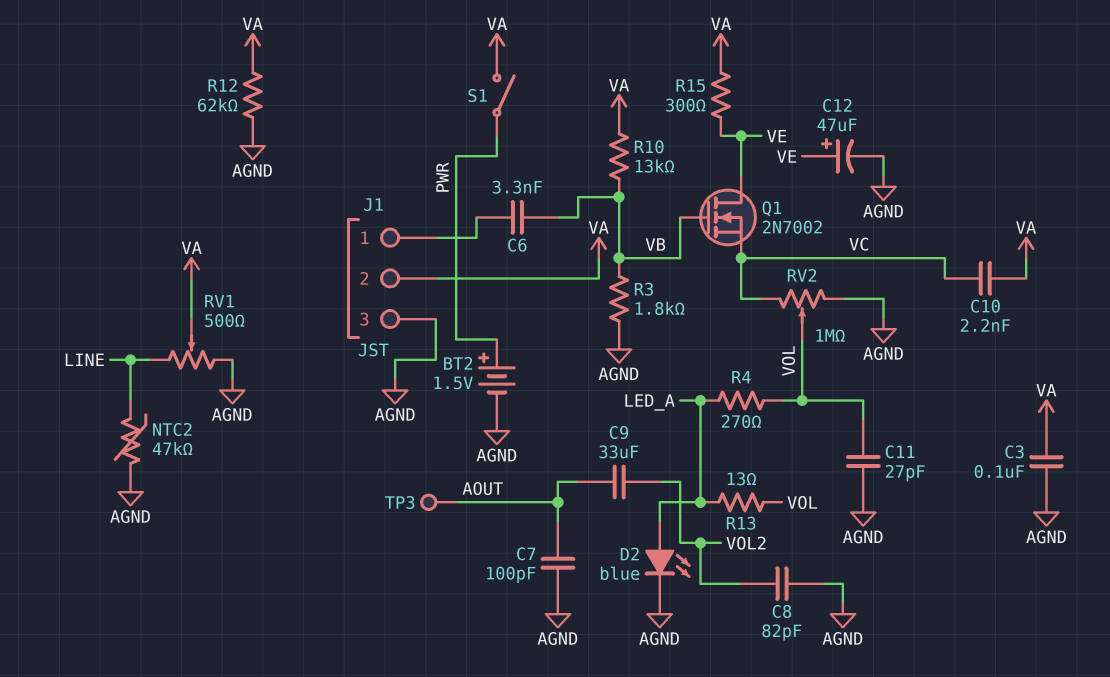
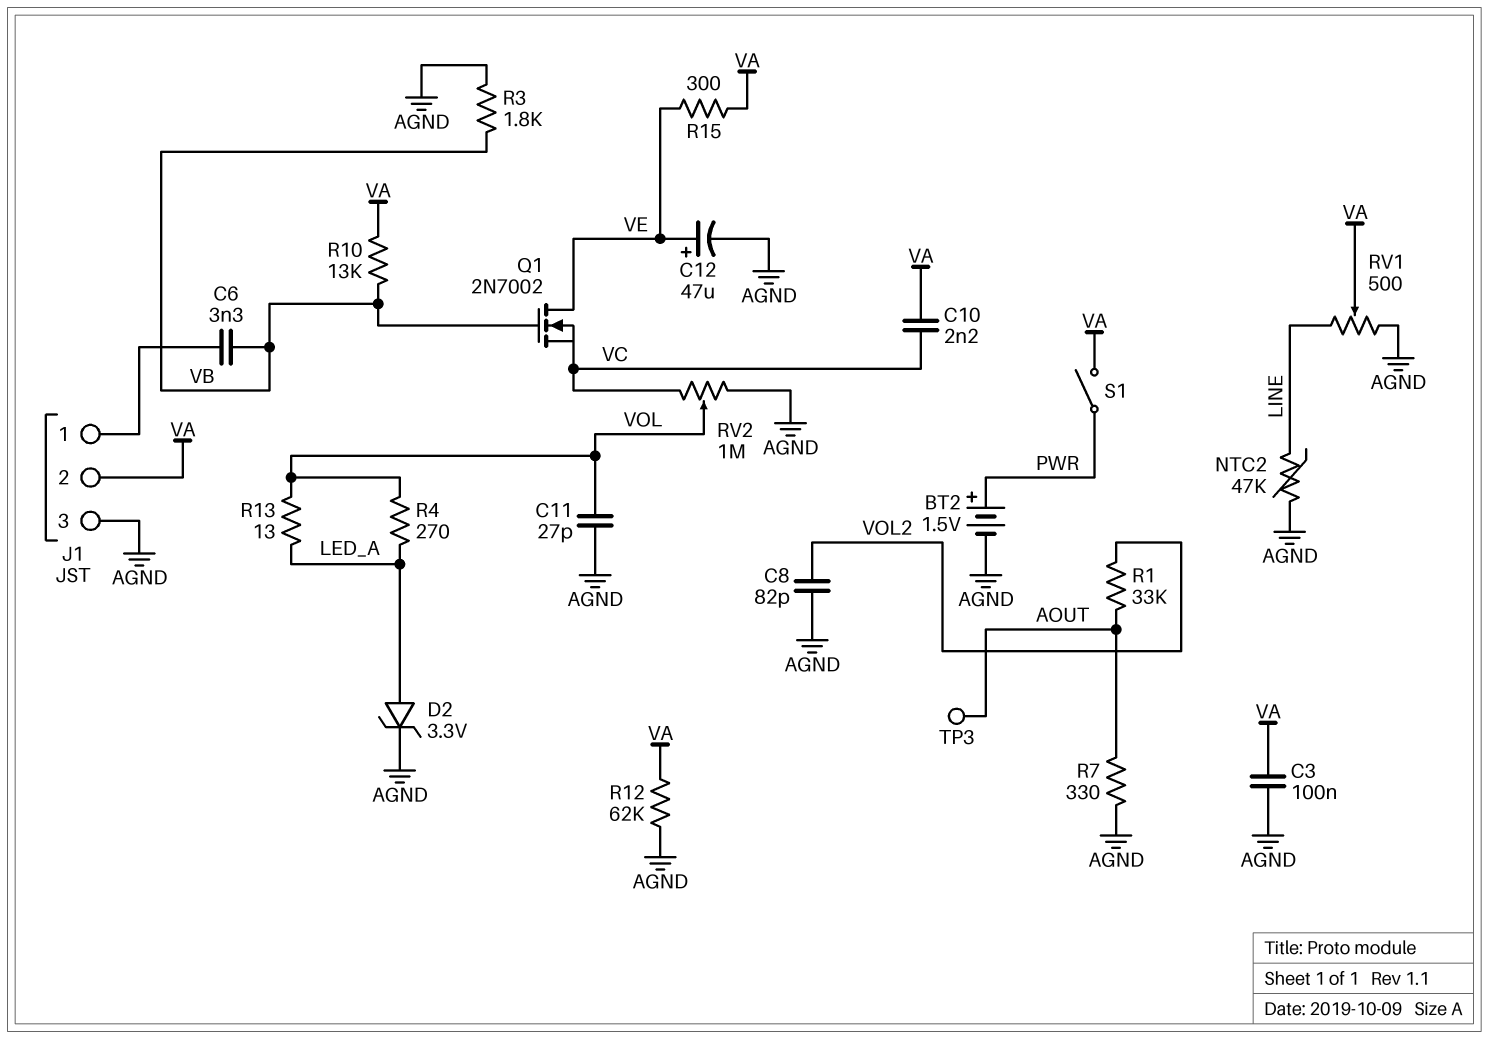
C7: 100pF (AGND, AOUT) -> none
C9: 33uF (AOUT, VOL2) -> none
D2: LED blue (A LED_A, K AGND) -> zener 3.3V (A LED_A, K AGND)
R1: none -> 33k (AOUT, VOL2)
R7: none -> 330 (AGND, AOUT)

